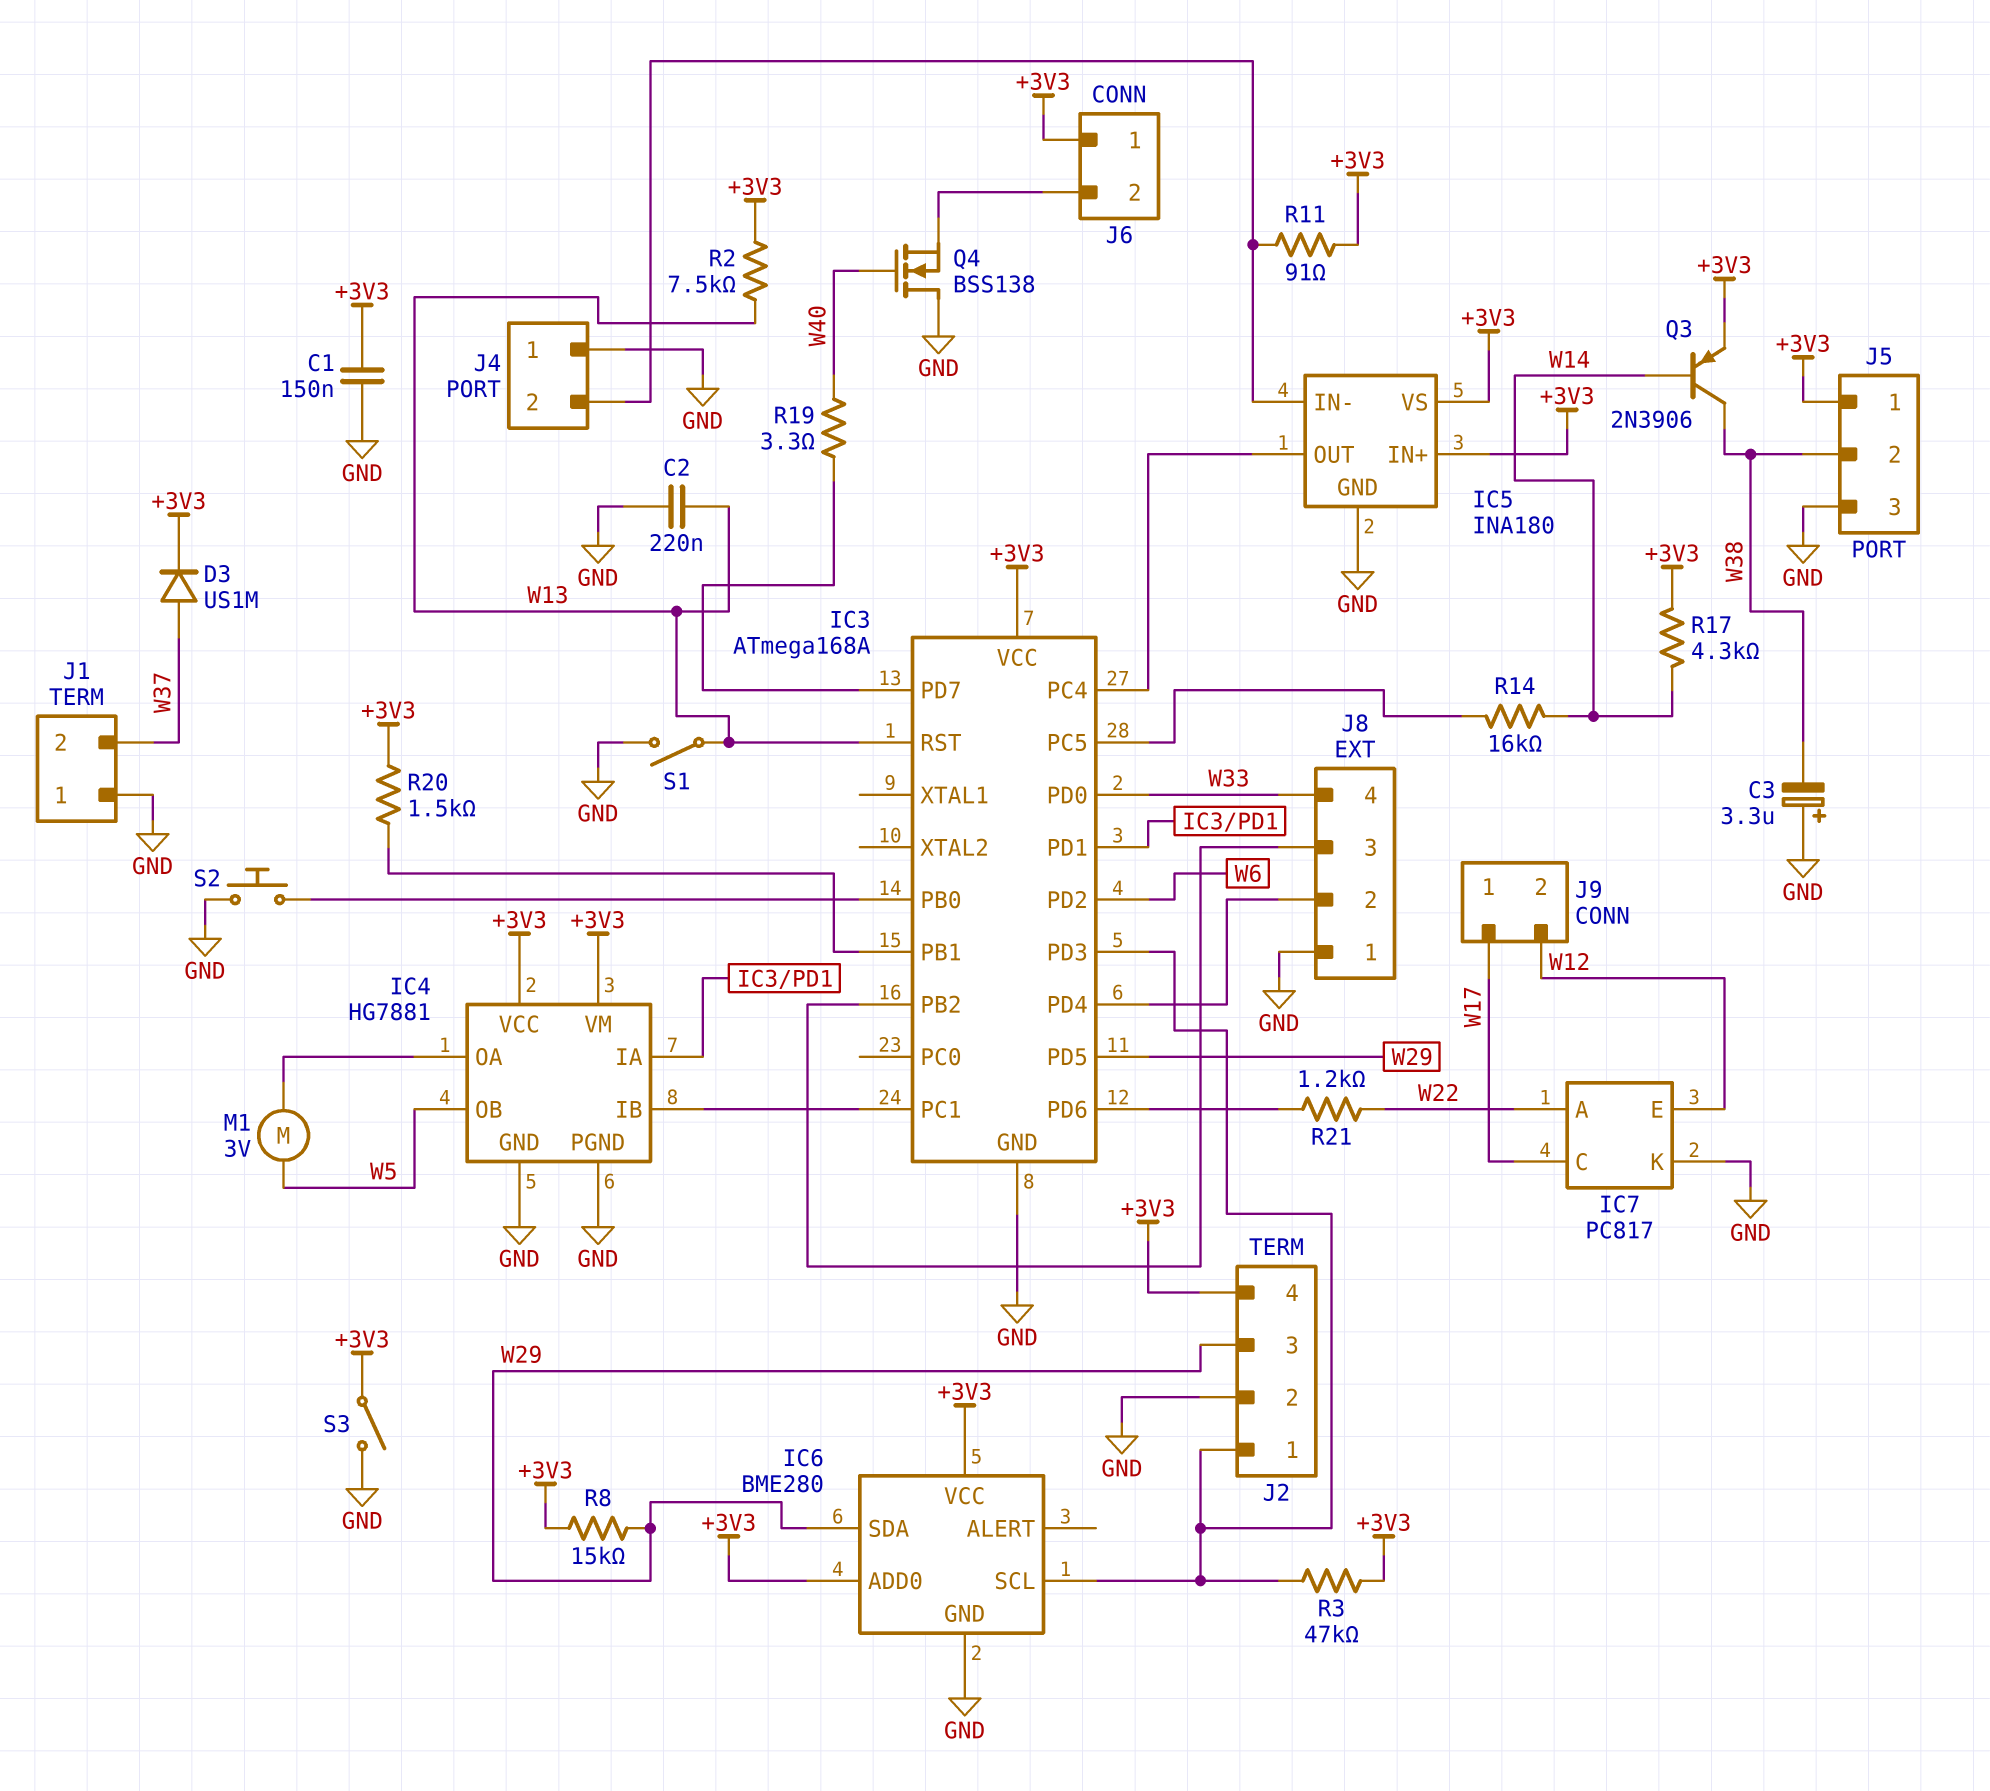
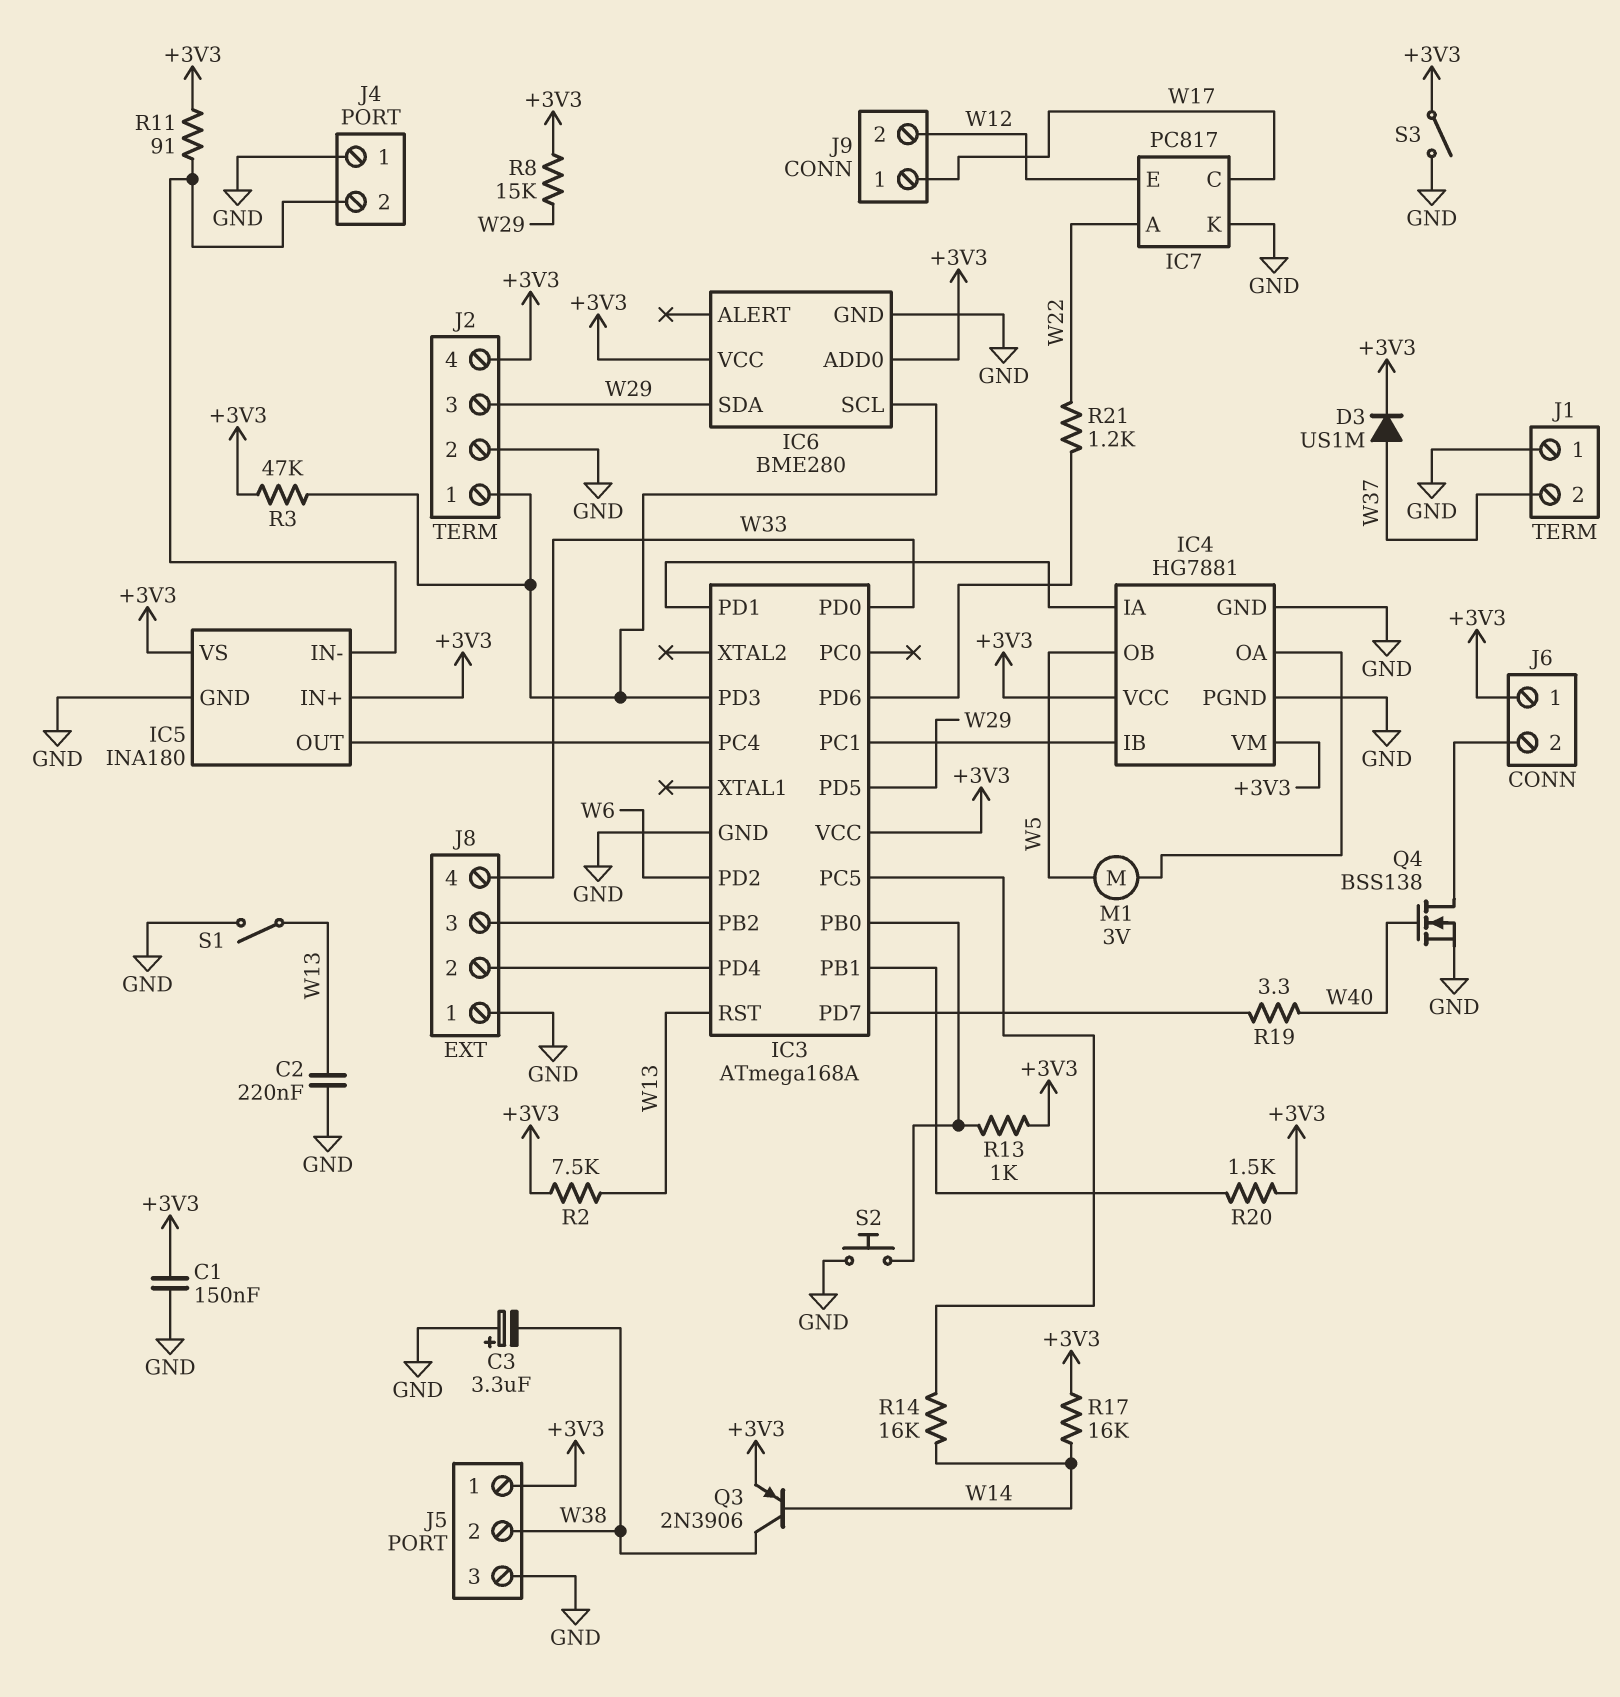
Q4: NMOS BSS138 (G W40, D GND, S J6/2) -> NMOS BSS138 (G W40, D J6/2, S GND)
R13: none -> 1k (+3V3, IC3/PB0)
R17: 4.3k (+3V3, W14) -> 16k (+3V3, W14)

